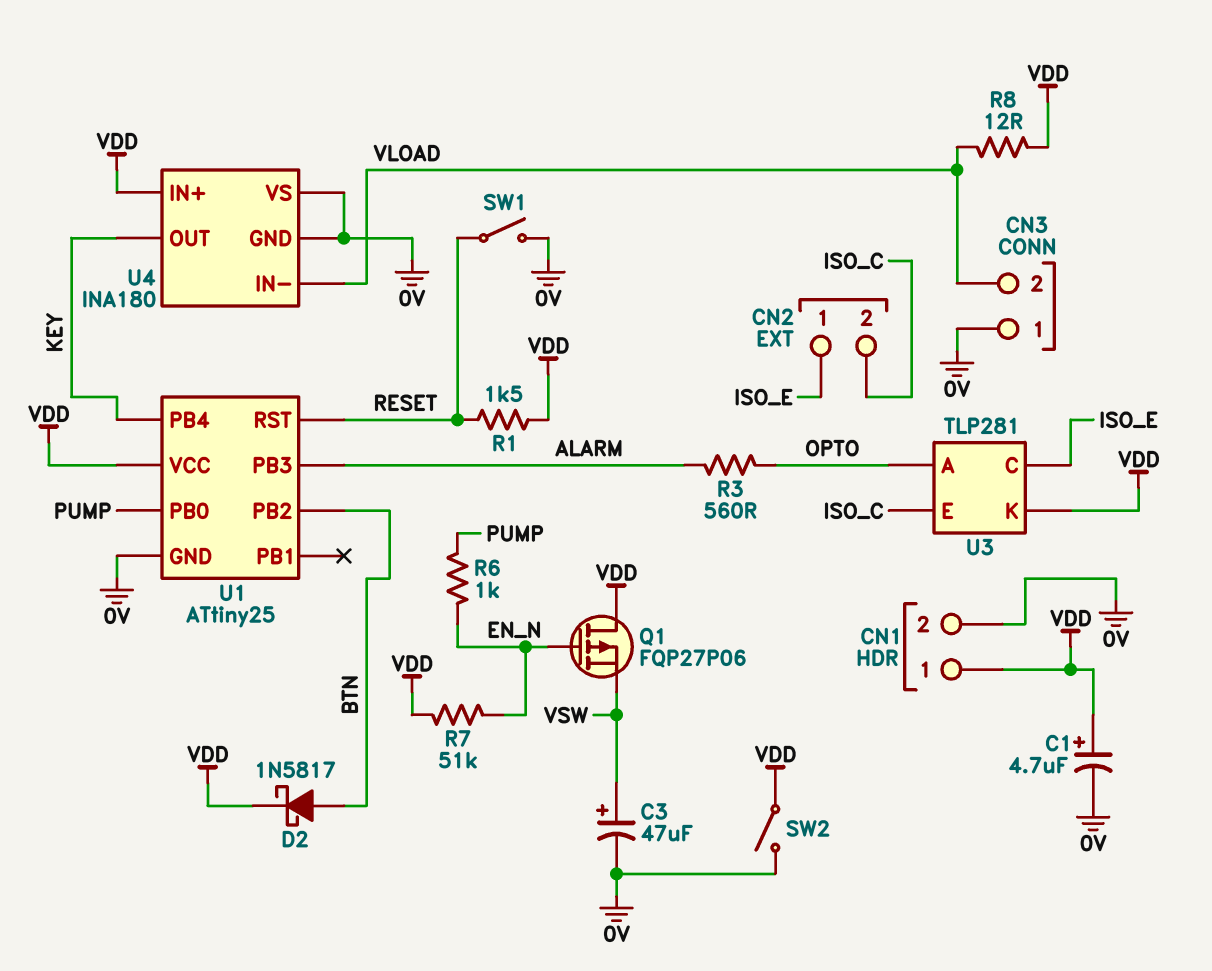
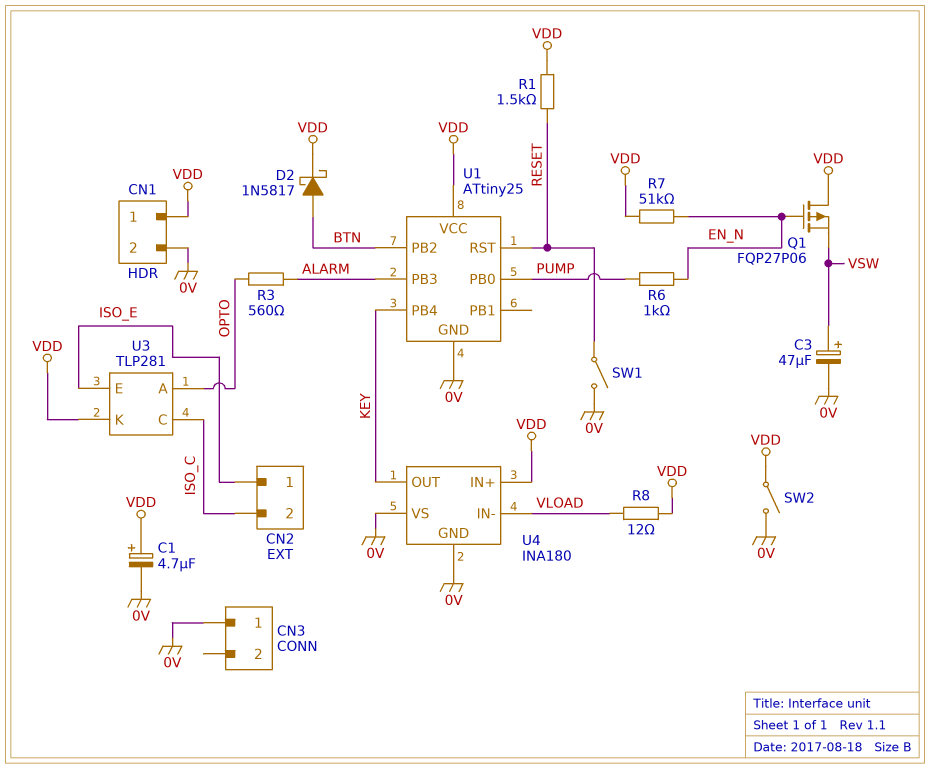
CN3 pin 2: VLOAD -> none
U3 pin C: ISO_E -> ISO_C
U3 pin E: ISO_C -> ISO_E

